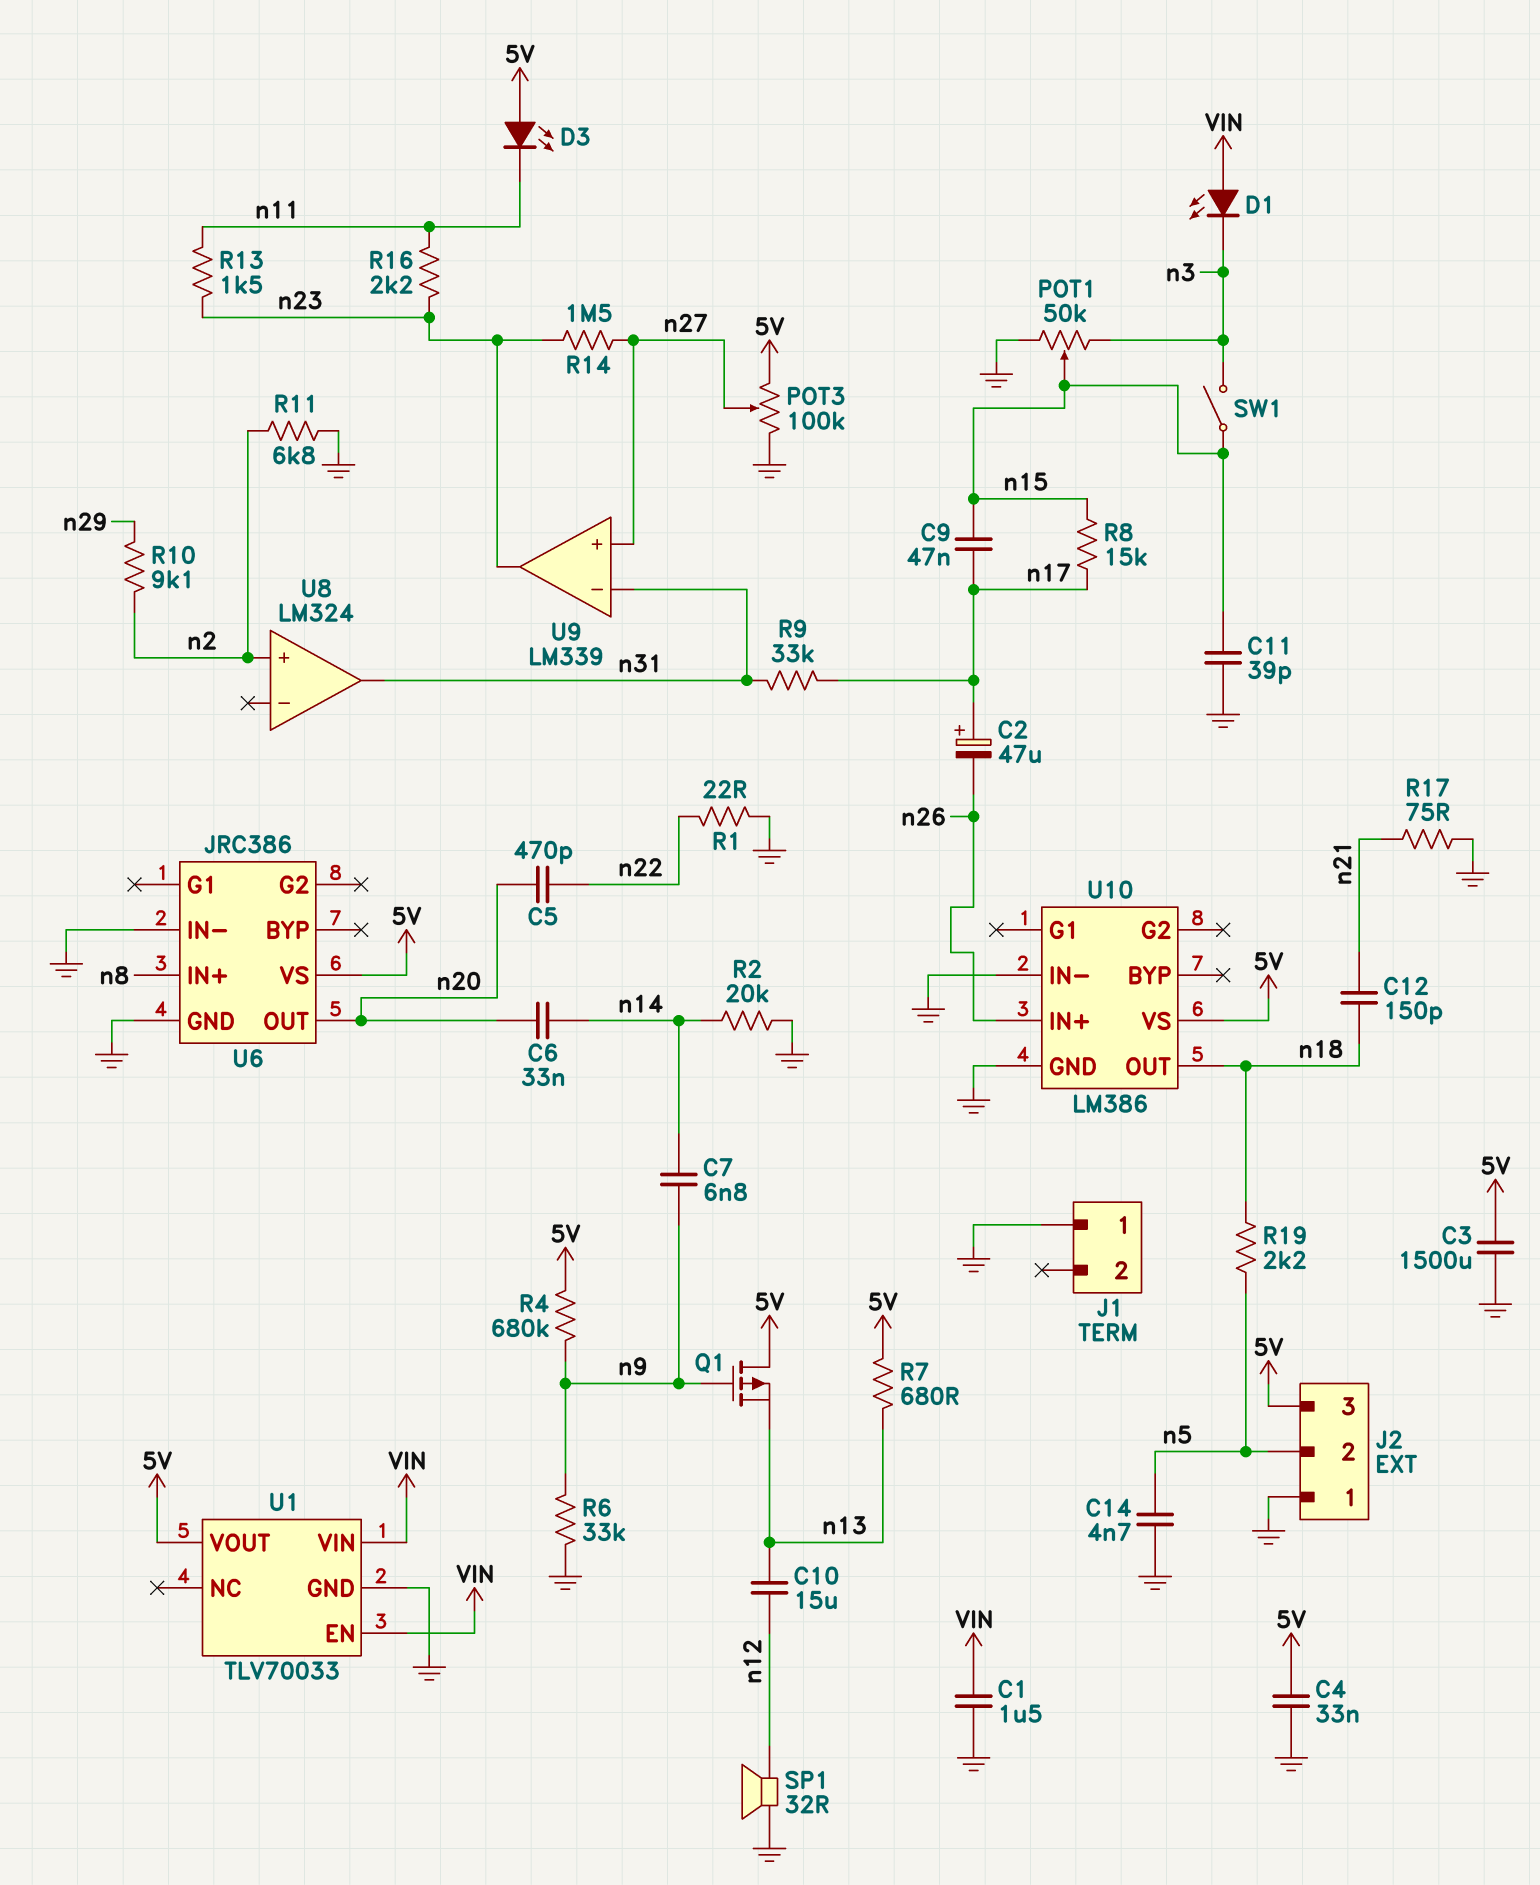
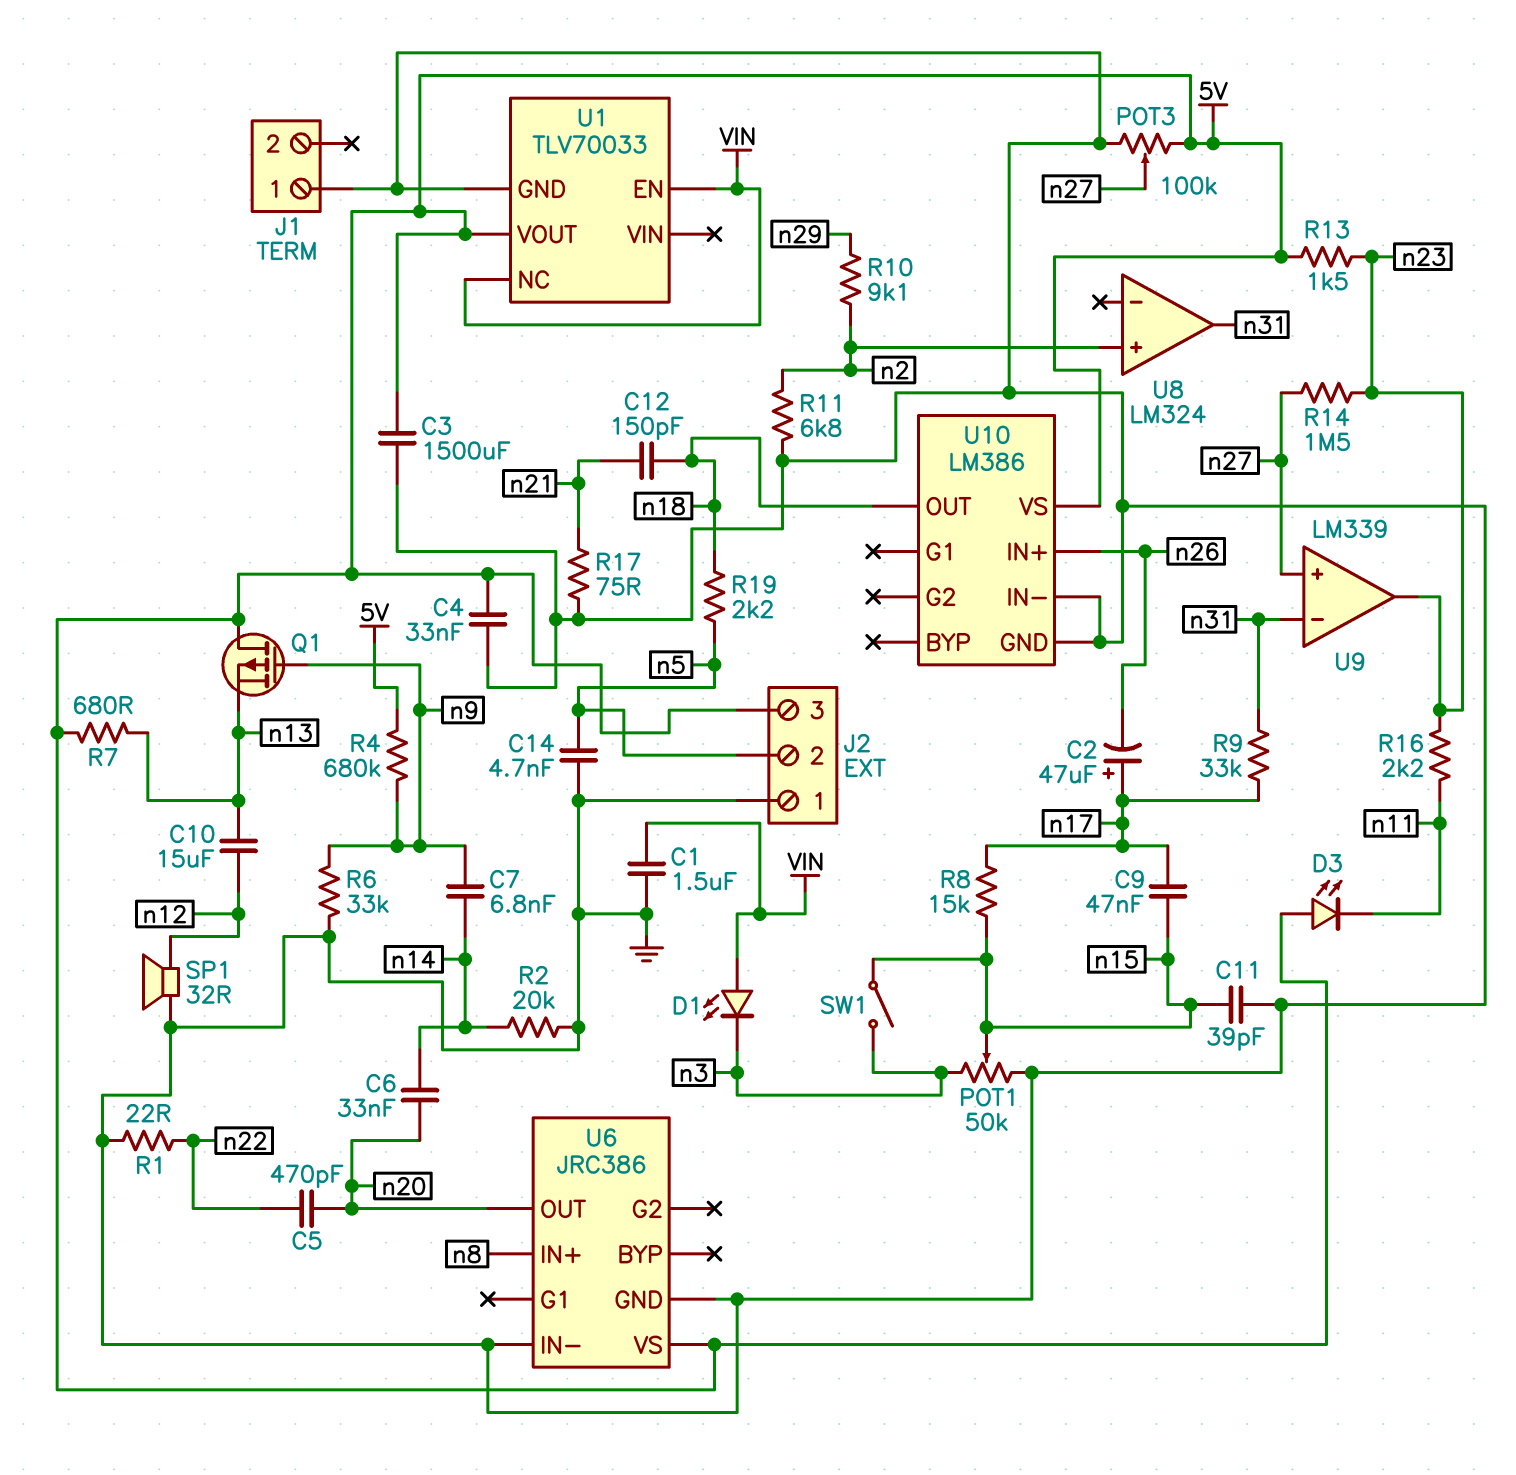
R13: 1.5k (n11, n23) -> 1.5k (5V, n23)
U1 pin NC: none -> VIN
U1 pin VIN: VIN -> none

